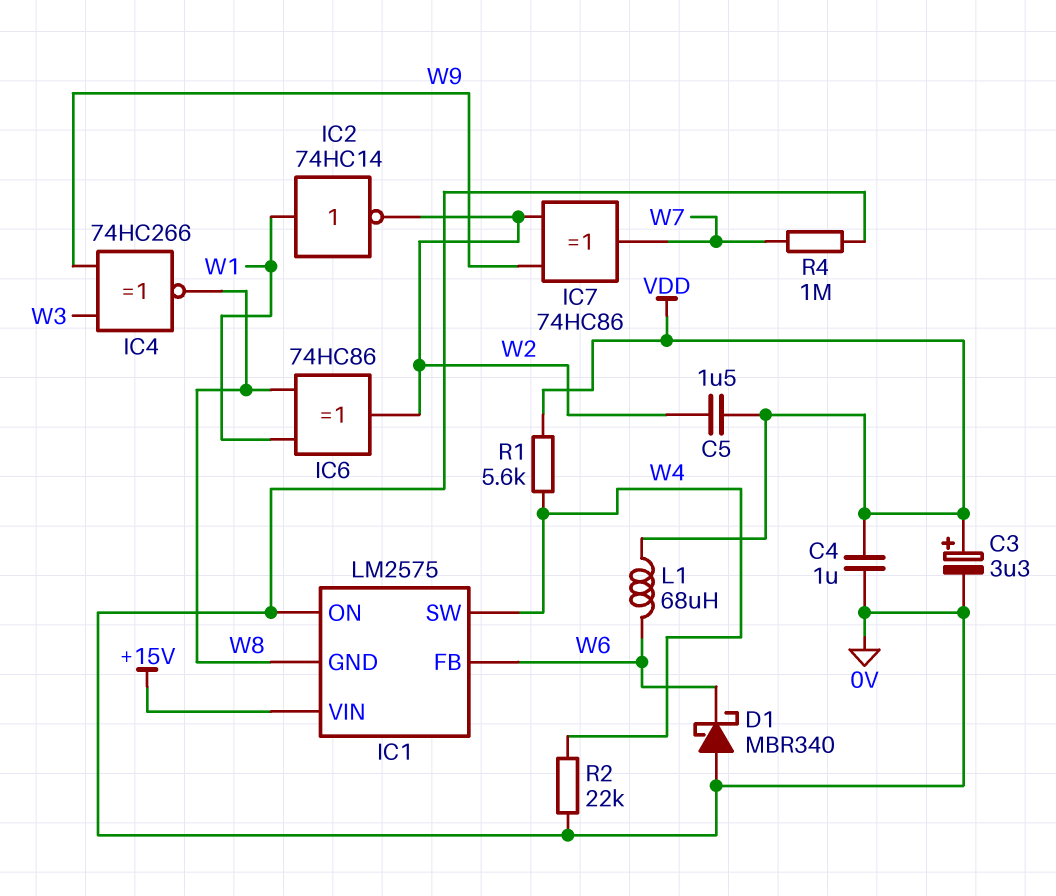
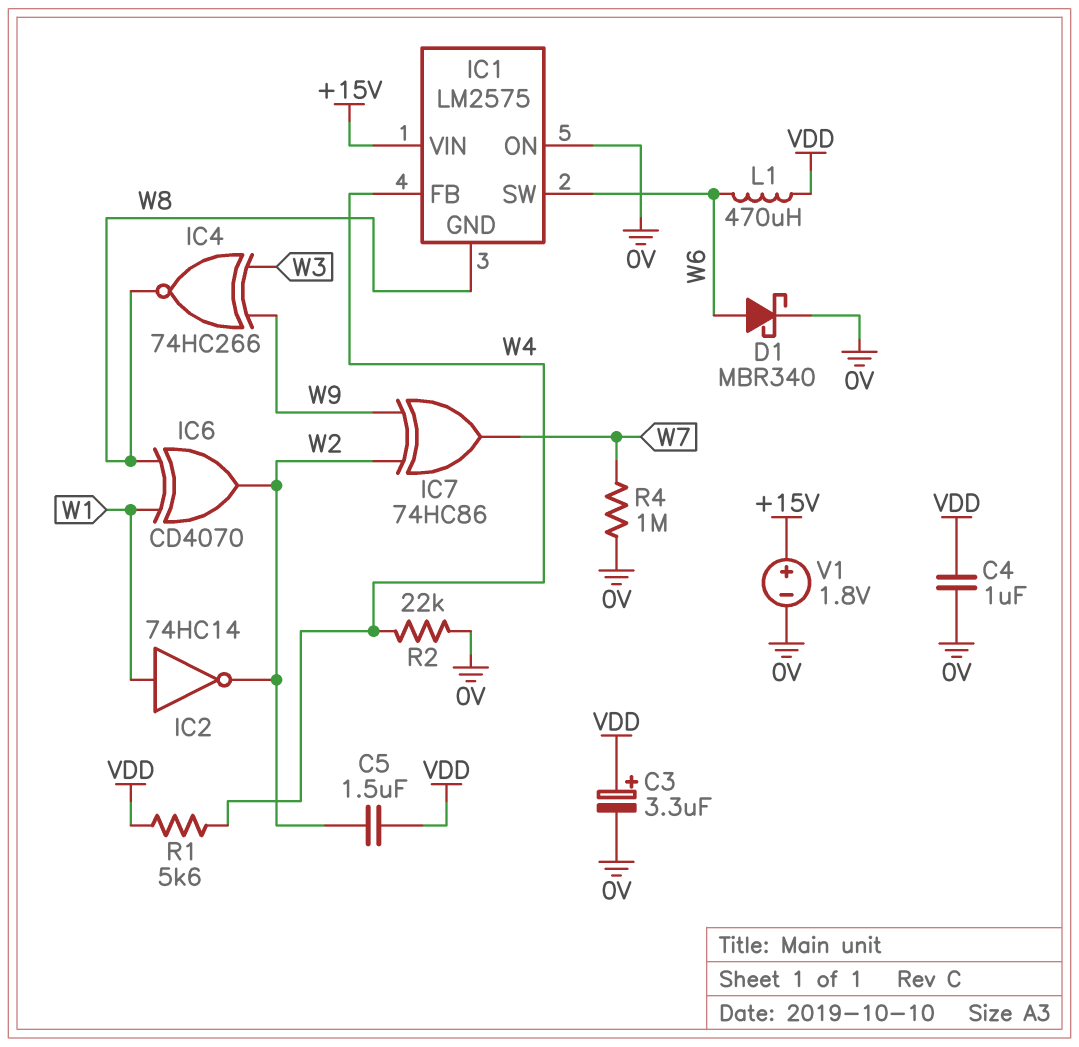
D1: schottky MBR340 (A 0V, K W6) -> schottky MBR340 (A W6, K 0V)
IC1 pin FB: W6 -> W4
IC1 pin SW: W4 -> W6
IC6: XOR 74HC86 (in W1, in W8, out W2) -> XOR CD4070 (in W1, in W8, out W2)
L1: 68uH (VDD, W6) -> 470uH (VDD, W6)
V1: none -> 1.8V (plus +15V, minus 0V)

